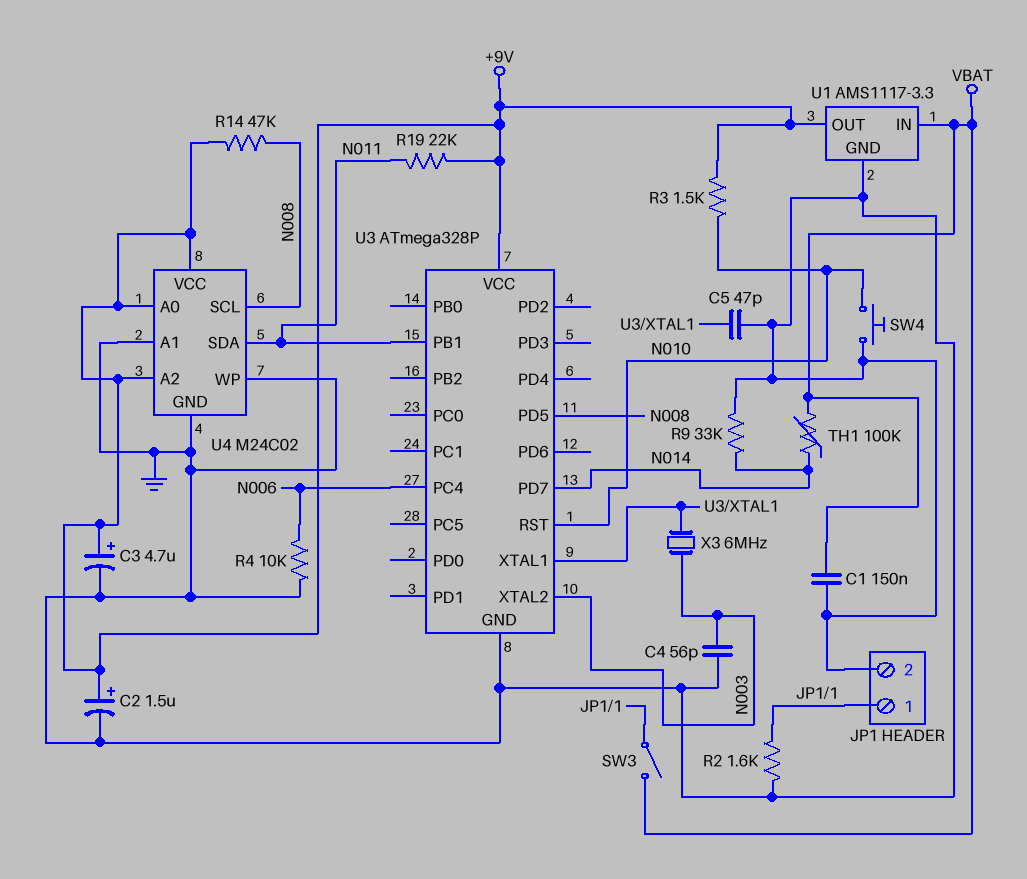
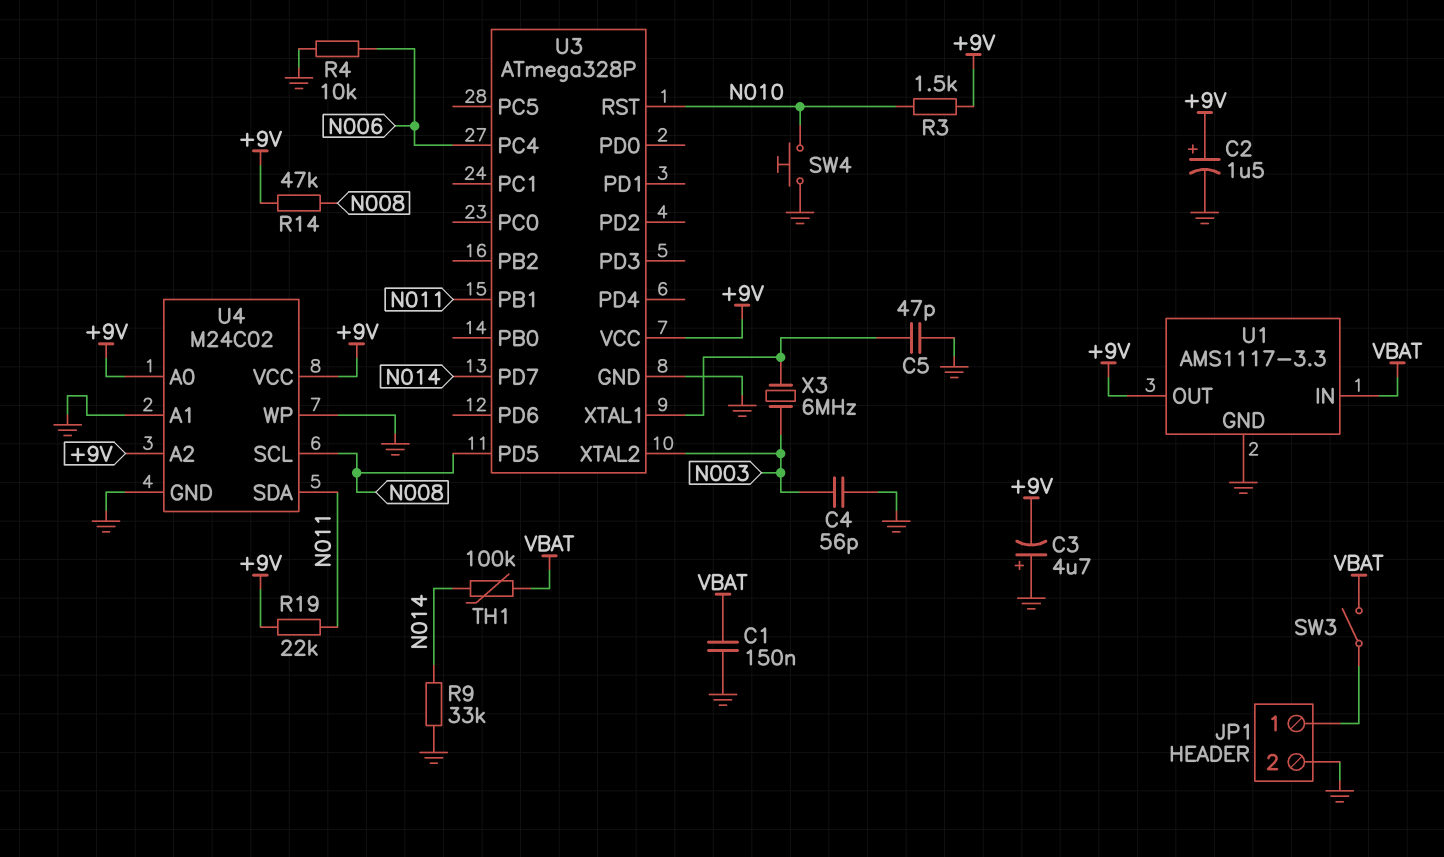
C3: 4.7uF (plus +9V, minus GND) -> 4.7uF (plus GND, minus +9V)
R2: 1.6k (GND, JP1/1) -> none

